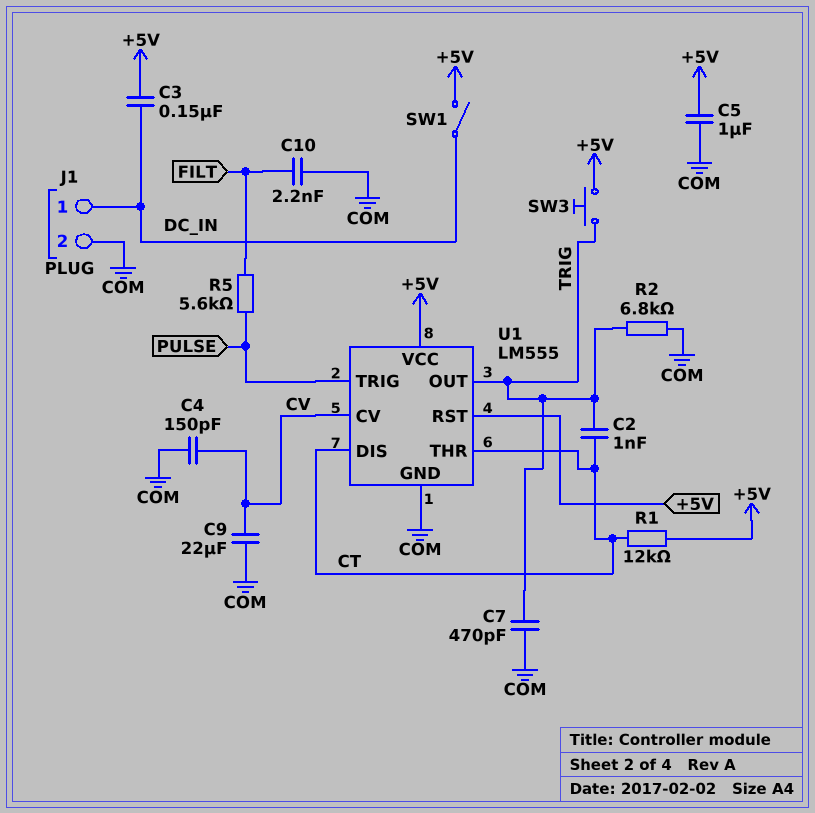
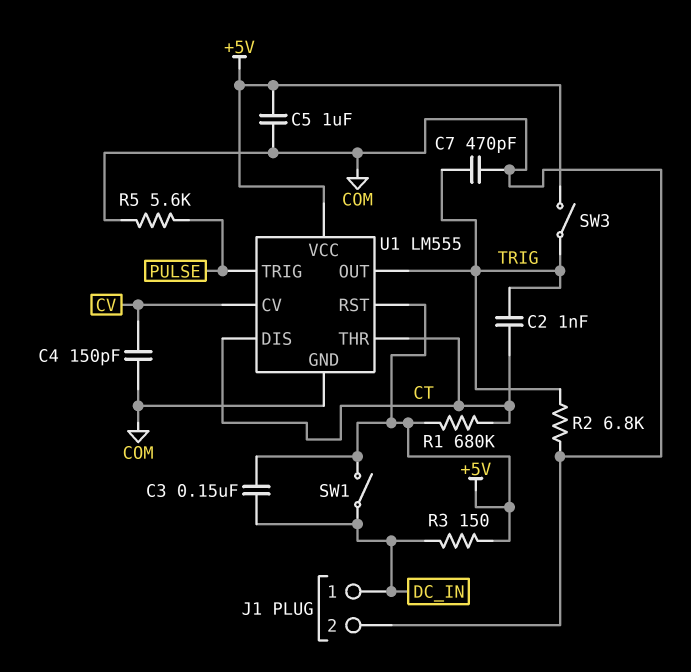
C9: 22uF (COM, CV) -> none
C10: 2.2nF (COM, FILT) -> none
R1: 12k (+5V, CT) -> 680k (+5V, CT)
R3: none -> 150 (+5V, DC_IN)
R5: 5.6k (FILT, PULSE) -> 5.6k (COM, PULSE)
SW3: button (+5V, TRIG) -> switch (+5V, TRIG)

